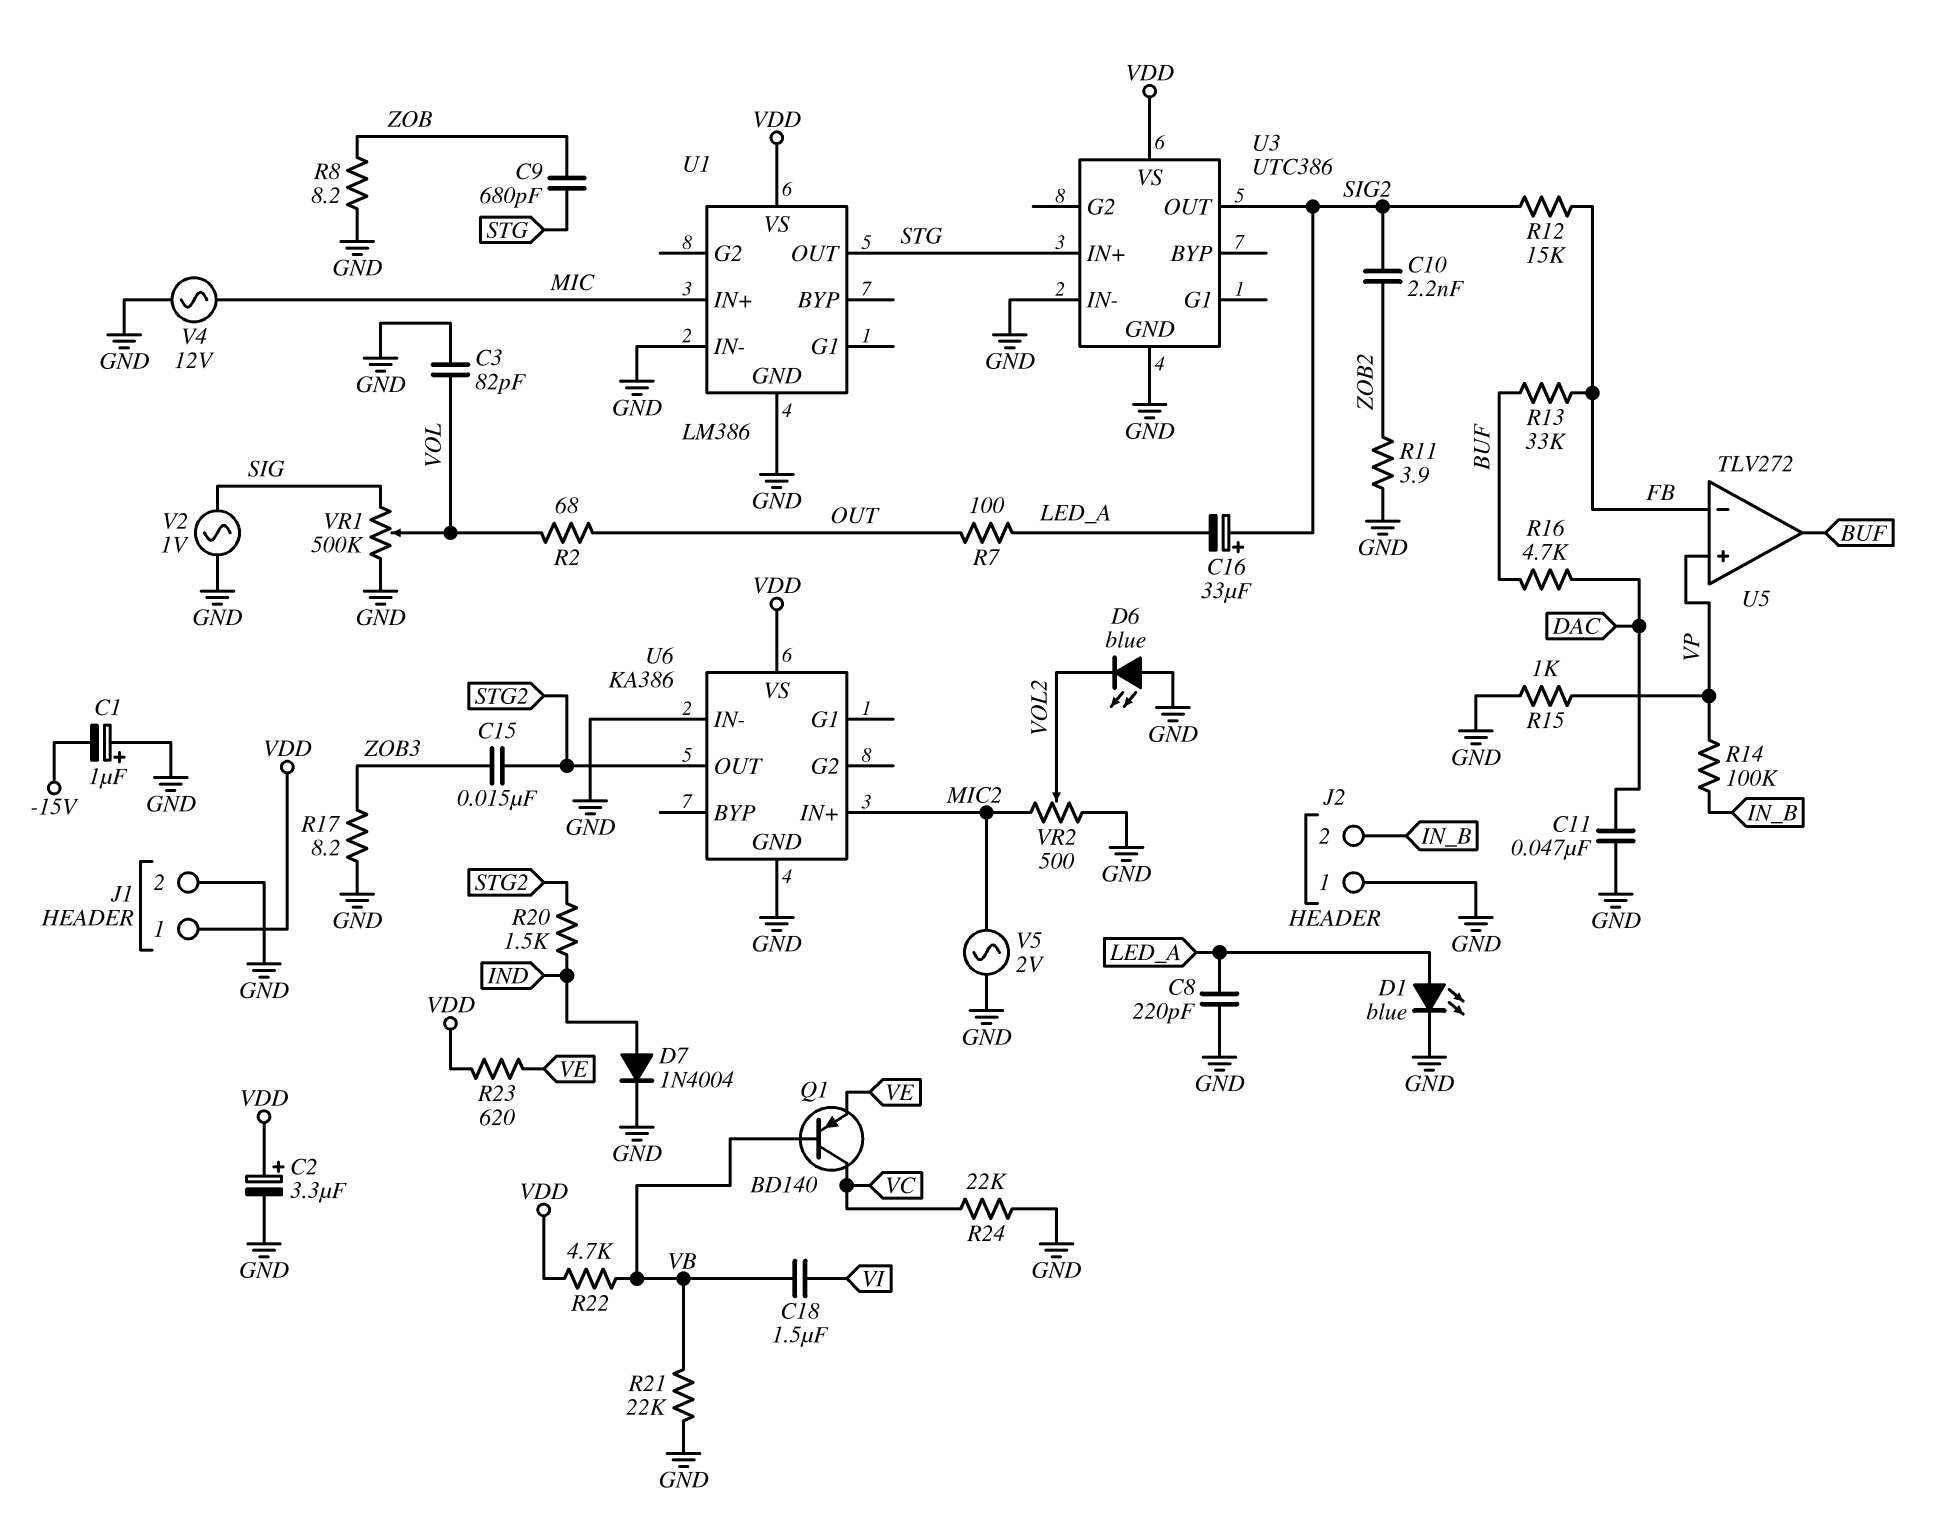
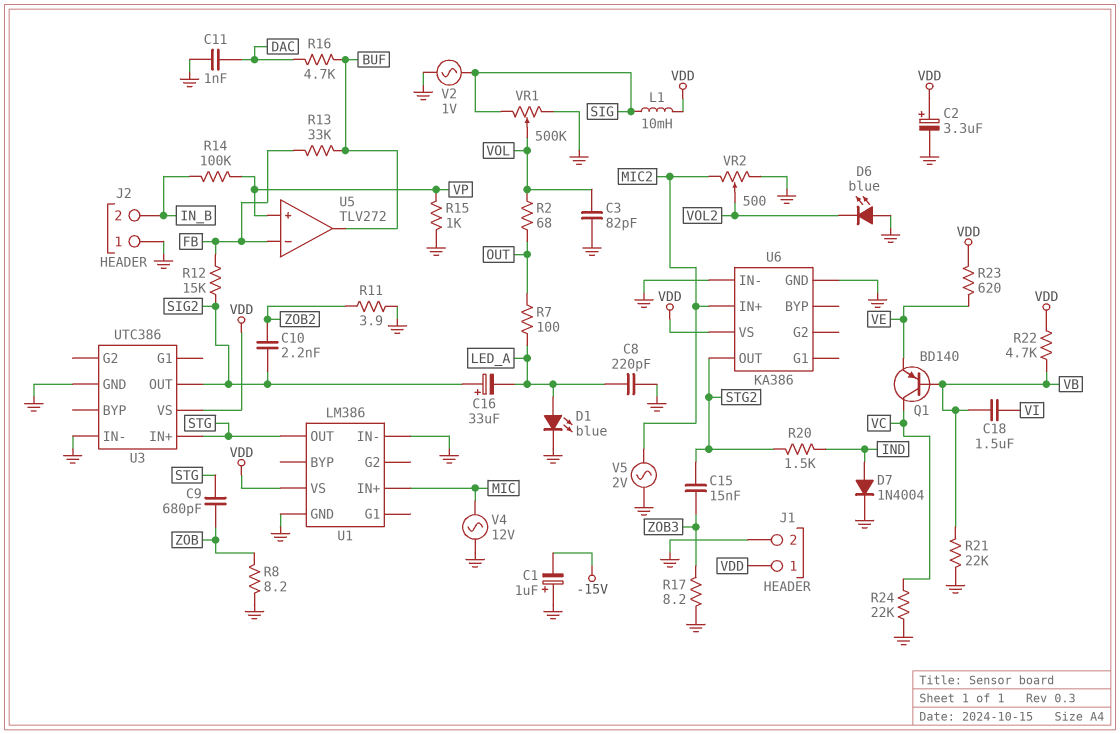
C11: 47nF (DAC, GND) -> 1nF (DAC, GND)
L1: none -> 10mH (SIG, VDD)

